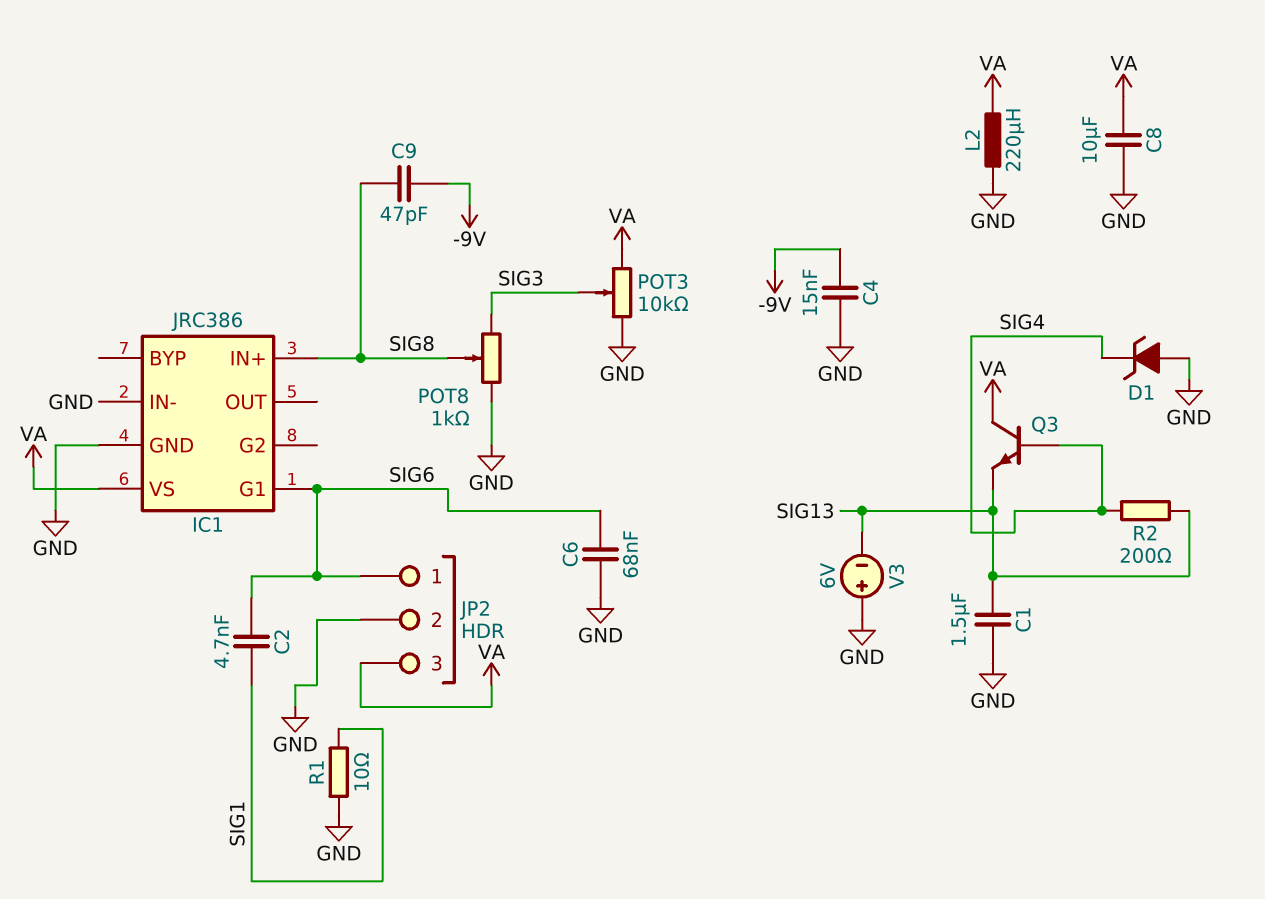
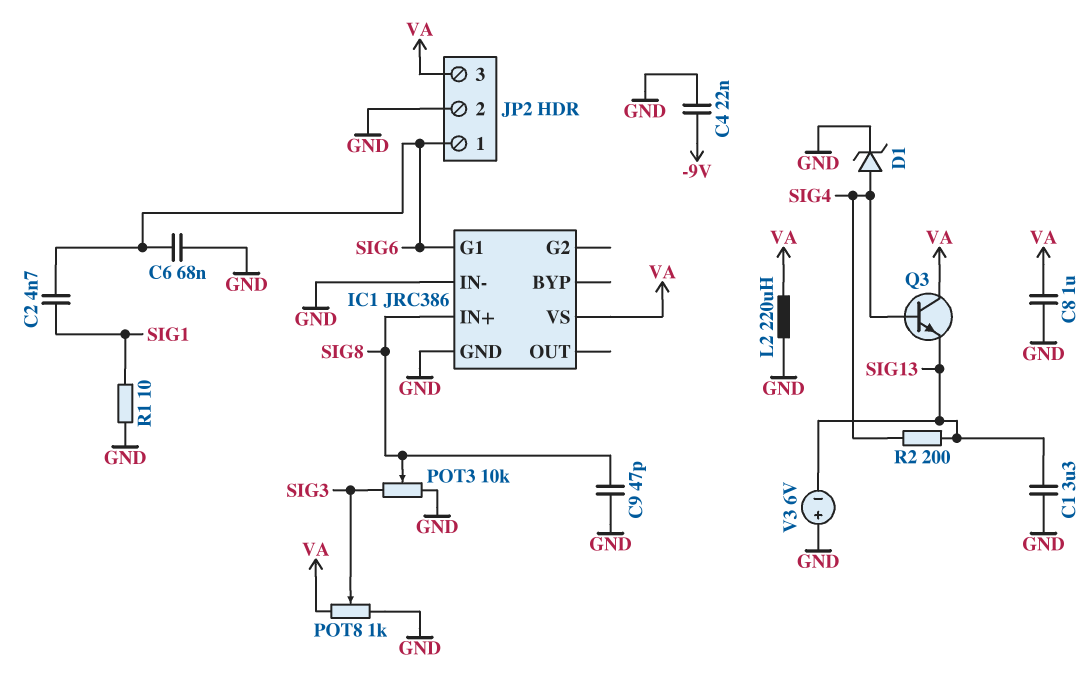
C1: 1.5uF (GND, SIG13) -> 3.3uF (GND, SIG13)
C4: 15nF (-9V, GND) -> 22nF (-9V, GND)
C8: 10uF (GND, VA) -> 1uF (GND, VA)
C9: 47pF (-9V, SIG8) -> 47pF (GND, SIG8)
D1: zener (A GND, K SIG4) -> zener (A SIG4, K GND)
POT3: 10k (GND, VA, wiper SIG3) -> 10k (GND, SIG3, wiper SIG8)
POT8: 1k (GND, SIG3, wiper SIG8) -> 1k (GND, VA, wiper SIG3)

